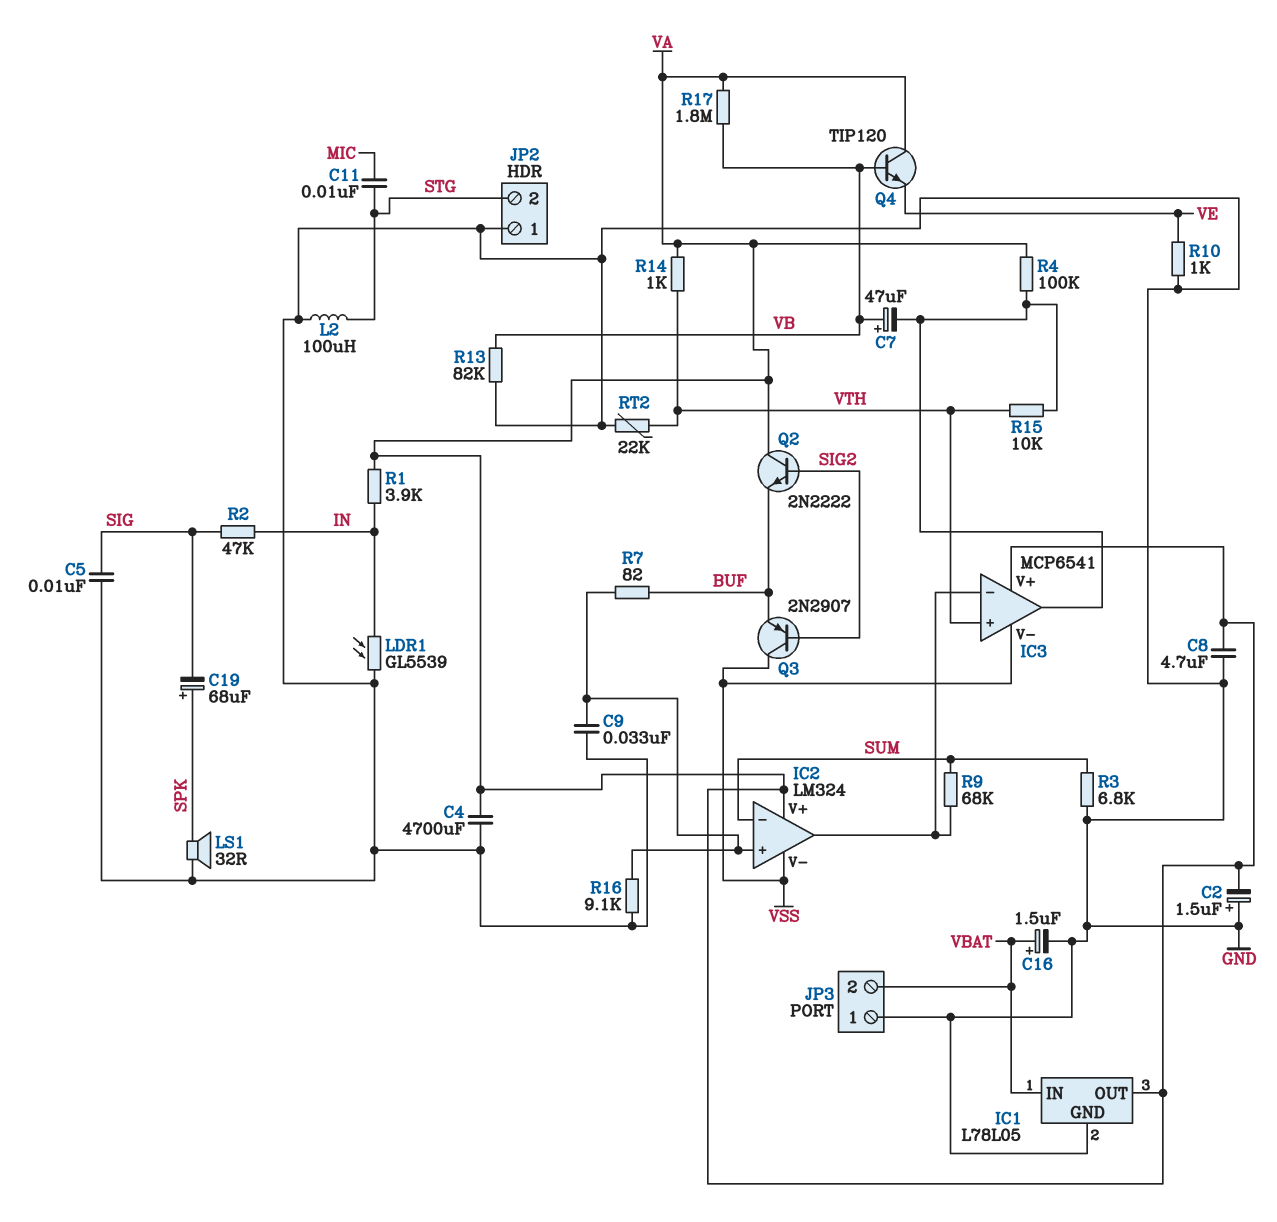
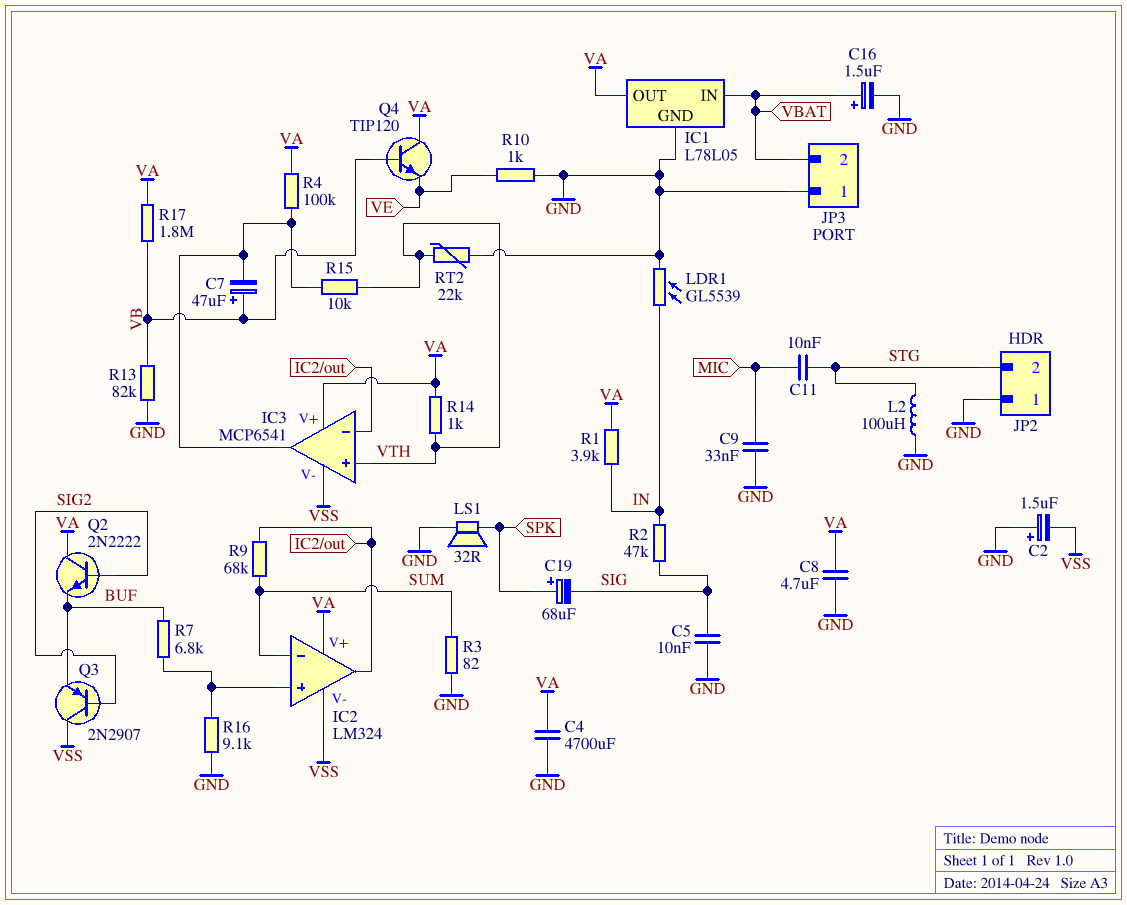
C2: 1.5uF (plus GND, minus VA) -> 1.5uF (plus GND, minus VSS)
C9: 33nF (GND, IC2/in+) -> 33nF (GND, MIC)
R3: 6.8k (GND, SUM) -> 82 (GND, SUM)
R7: 82 (BUF, IC2/in+) -> 6.8k (BUF, IC2/in+)

